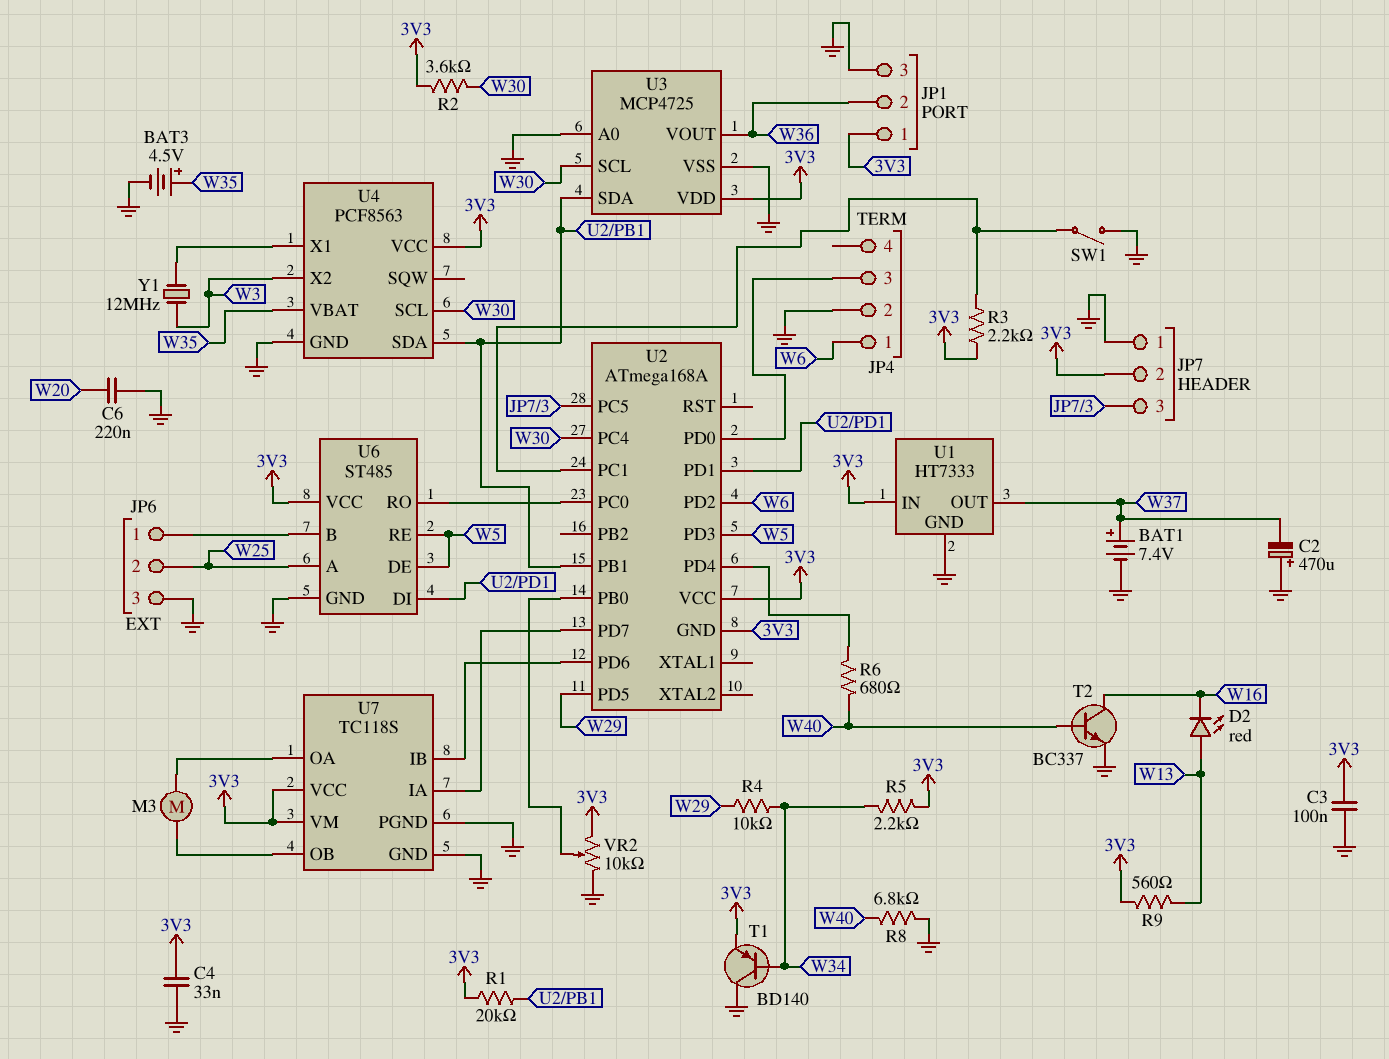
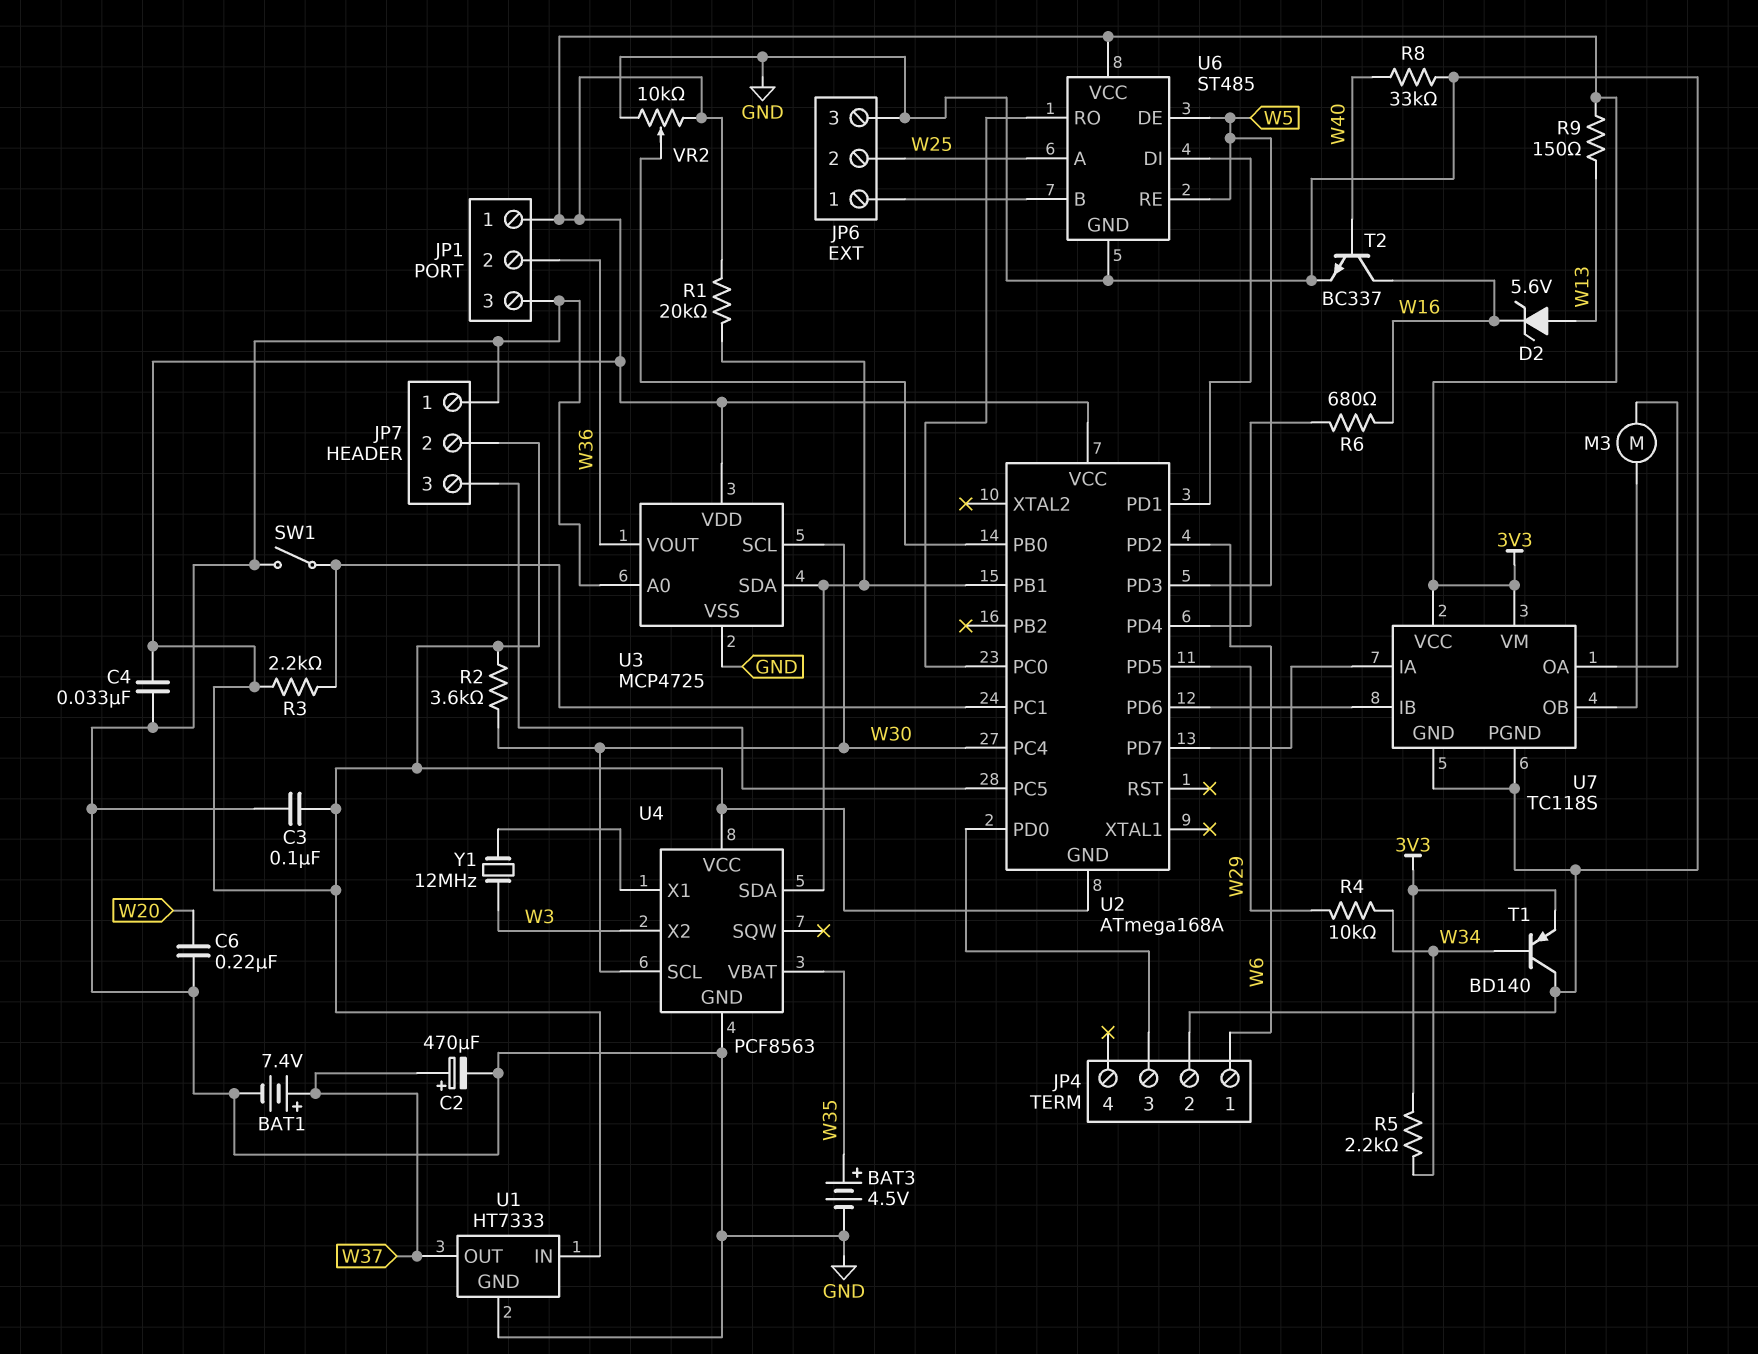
C2: 470uF (plus GND, minus W37) -> 470uF (plus W37, minus GND)
D2: LED red (A W13, K W16) -> zener 5.6V (A W13, K W16)
R6: 680 (U2/PD4, W40) -> 680 (U2/PD4, W16)
R8: 6.8k (GND, W40) -> 33k (GND, W40)
R9: 560 (3V3, W13) -> 150 (3V3, W13)

